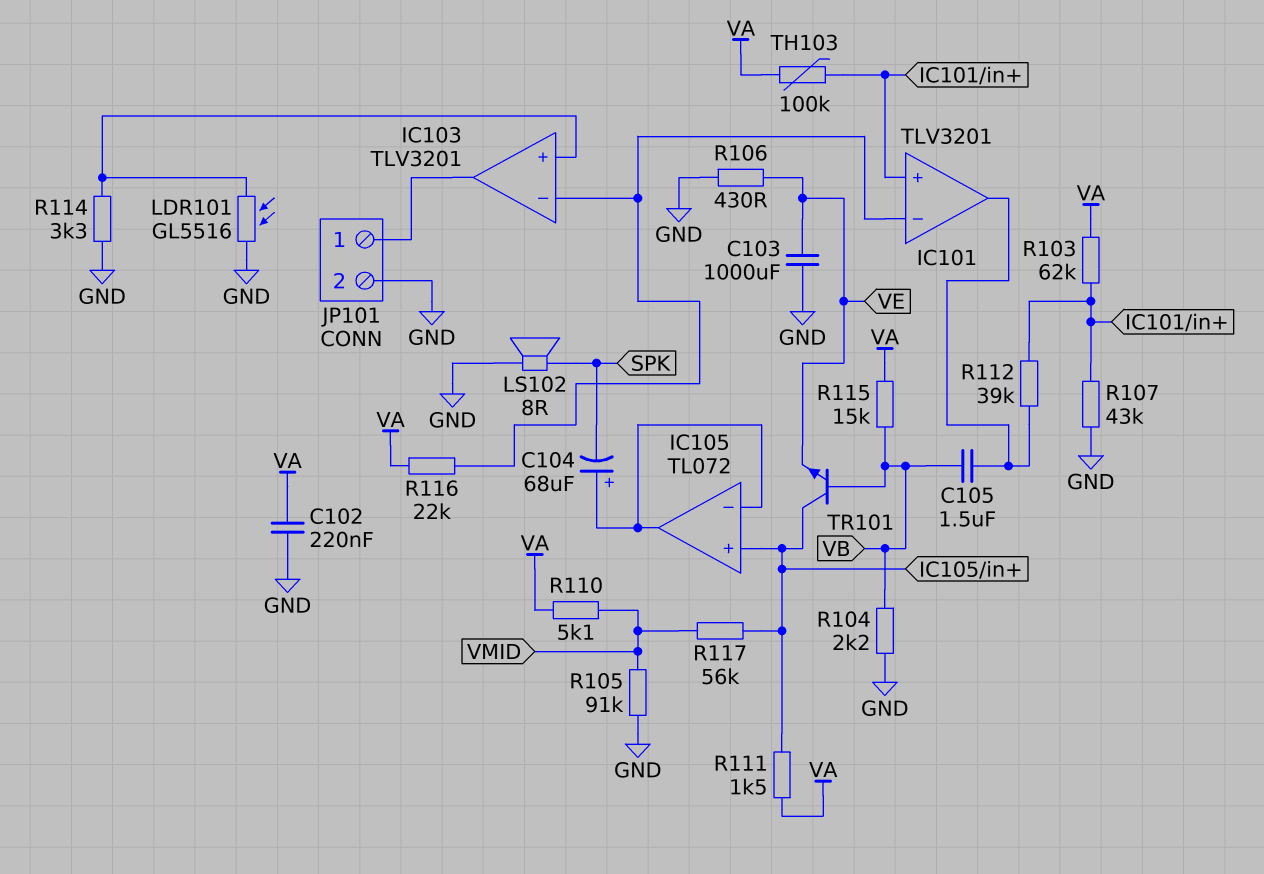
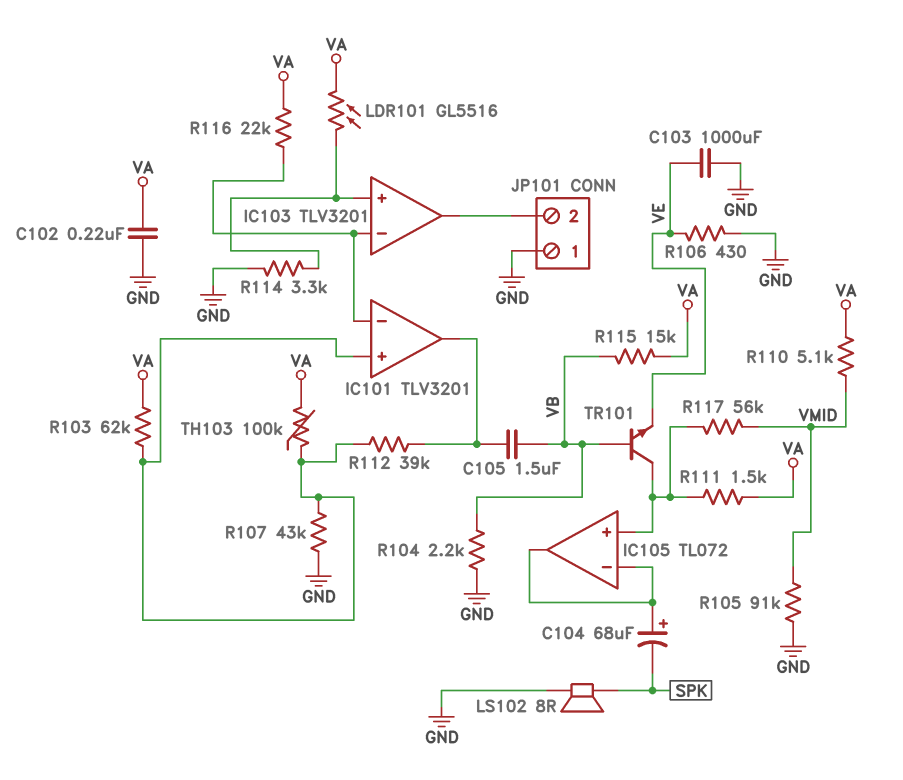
JP101 pin 1: IC103/out -> GND
JP101 pin 2: GND -> IC103/out
LDR101: GL5516 (GND, IC103/in+) -> GL5516 (IC103/in+, VA)

